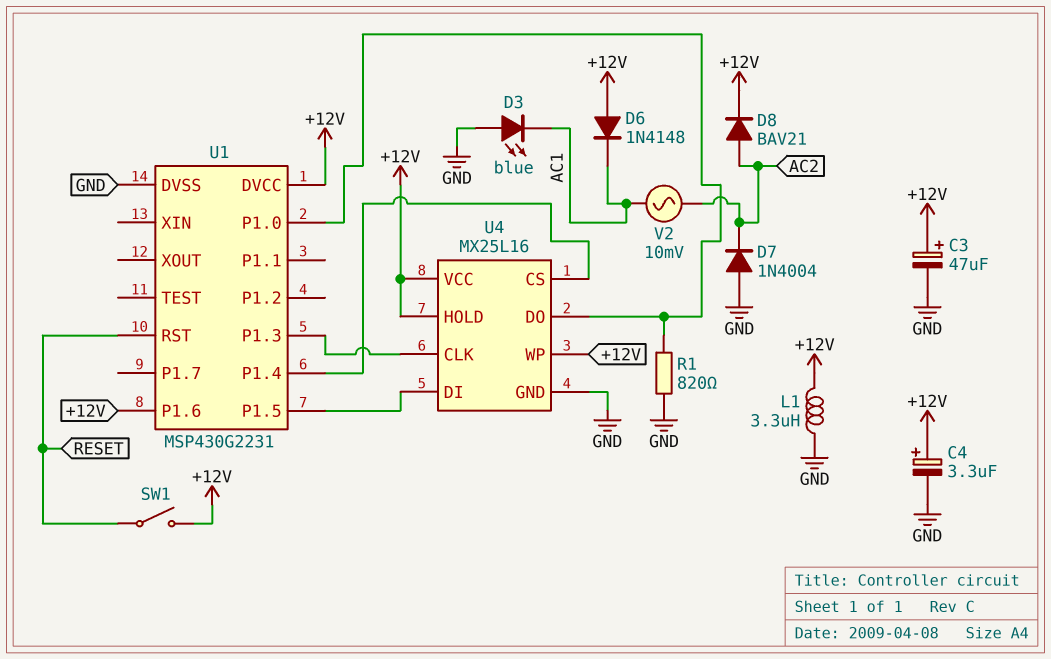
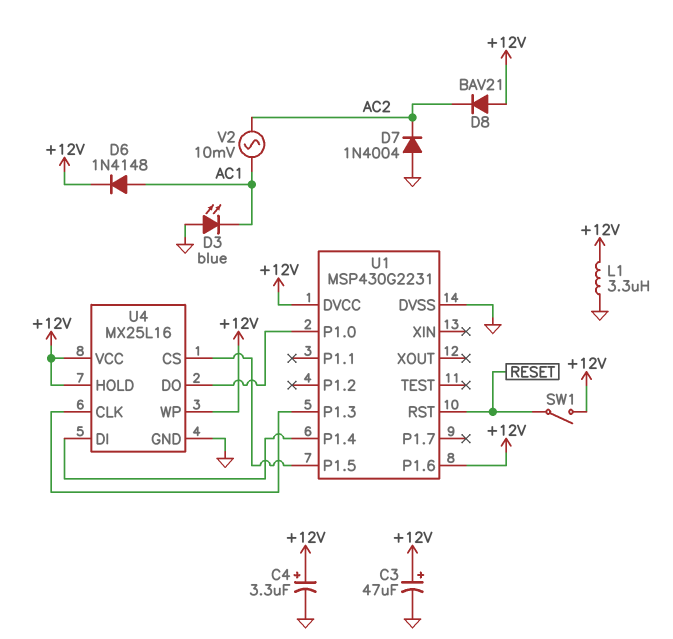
D6: diode 1N4148 (A +12V, K AC1) -> diode 1N4148 (A AC1, K +12V)
D8: diode BAV21 (A AC2, K +12V) -> diode BAV21 (A +12V, K AC2)
R1: 820 (GND, U1/P1.0) -> none
U4 pin CS: U1/P1.4 -> U1/P1.5
U4 pin DI: U1/P1.5 -> U1/P1.4

